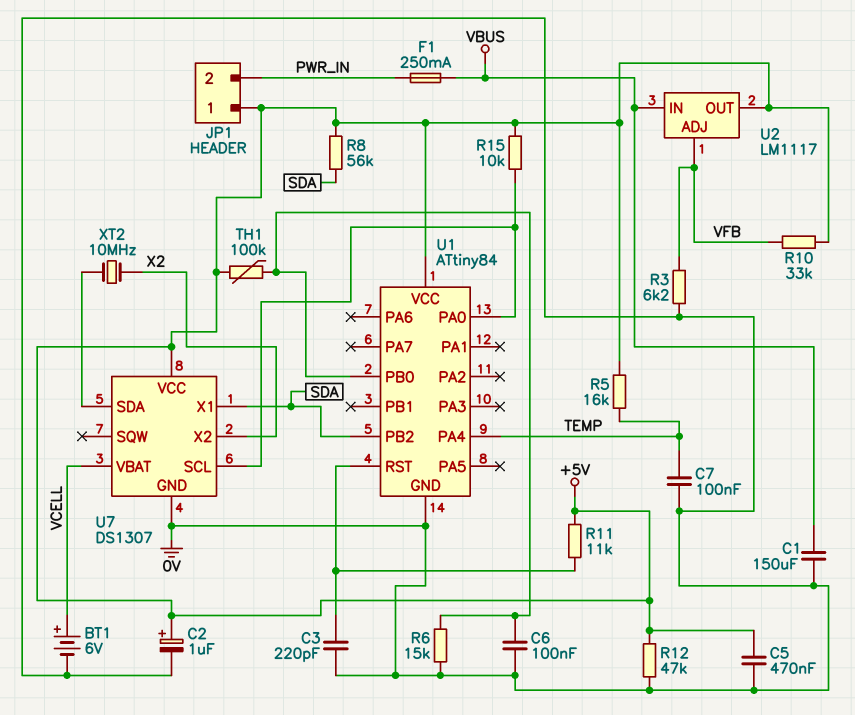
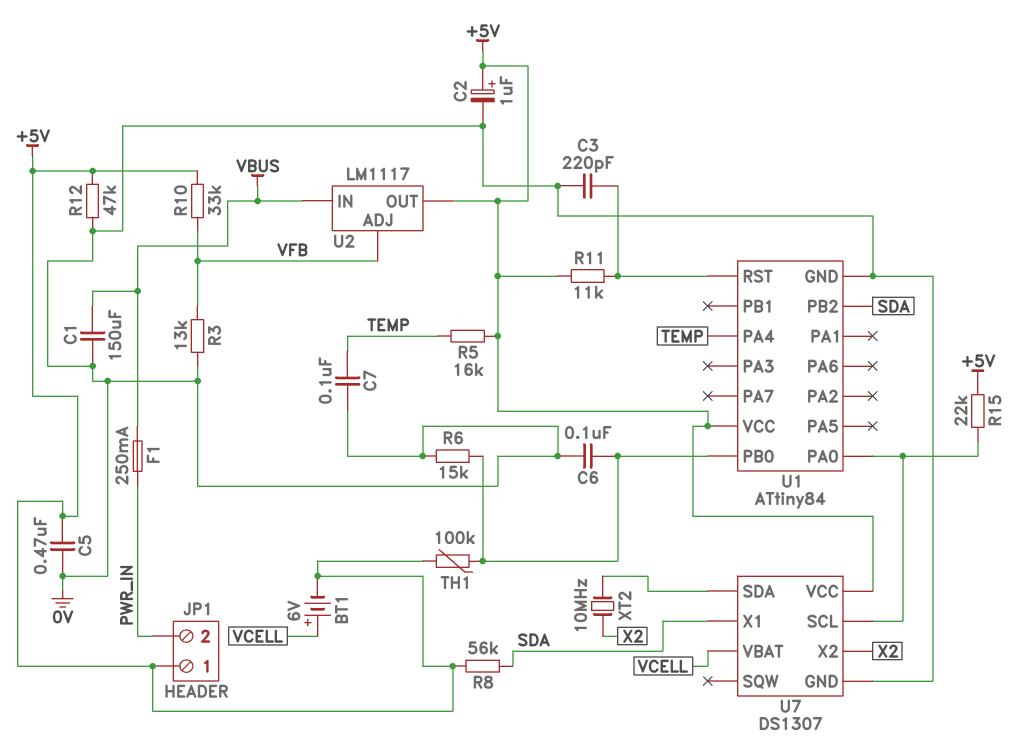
BT1: 6V (plus VCELL, minus 0V) -> 6V (plus VCELL, minus +5V)
R3: 6.2k (0V, VFB) -> 13k (0V, VFB)
R15: 10k (+5V, U1/PA0) -> 22k (+5V, U1/PA0)

